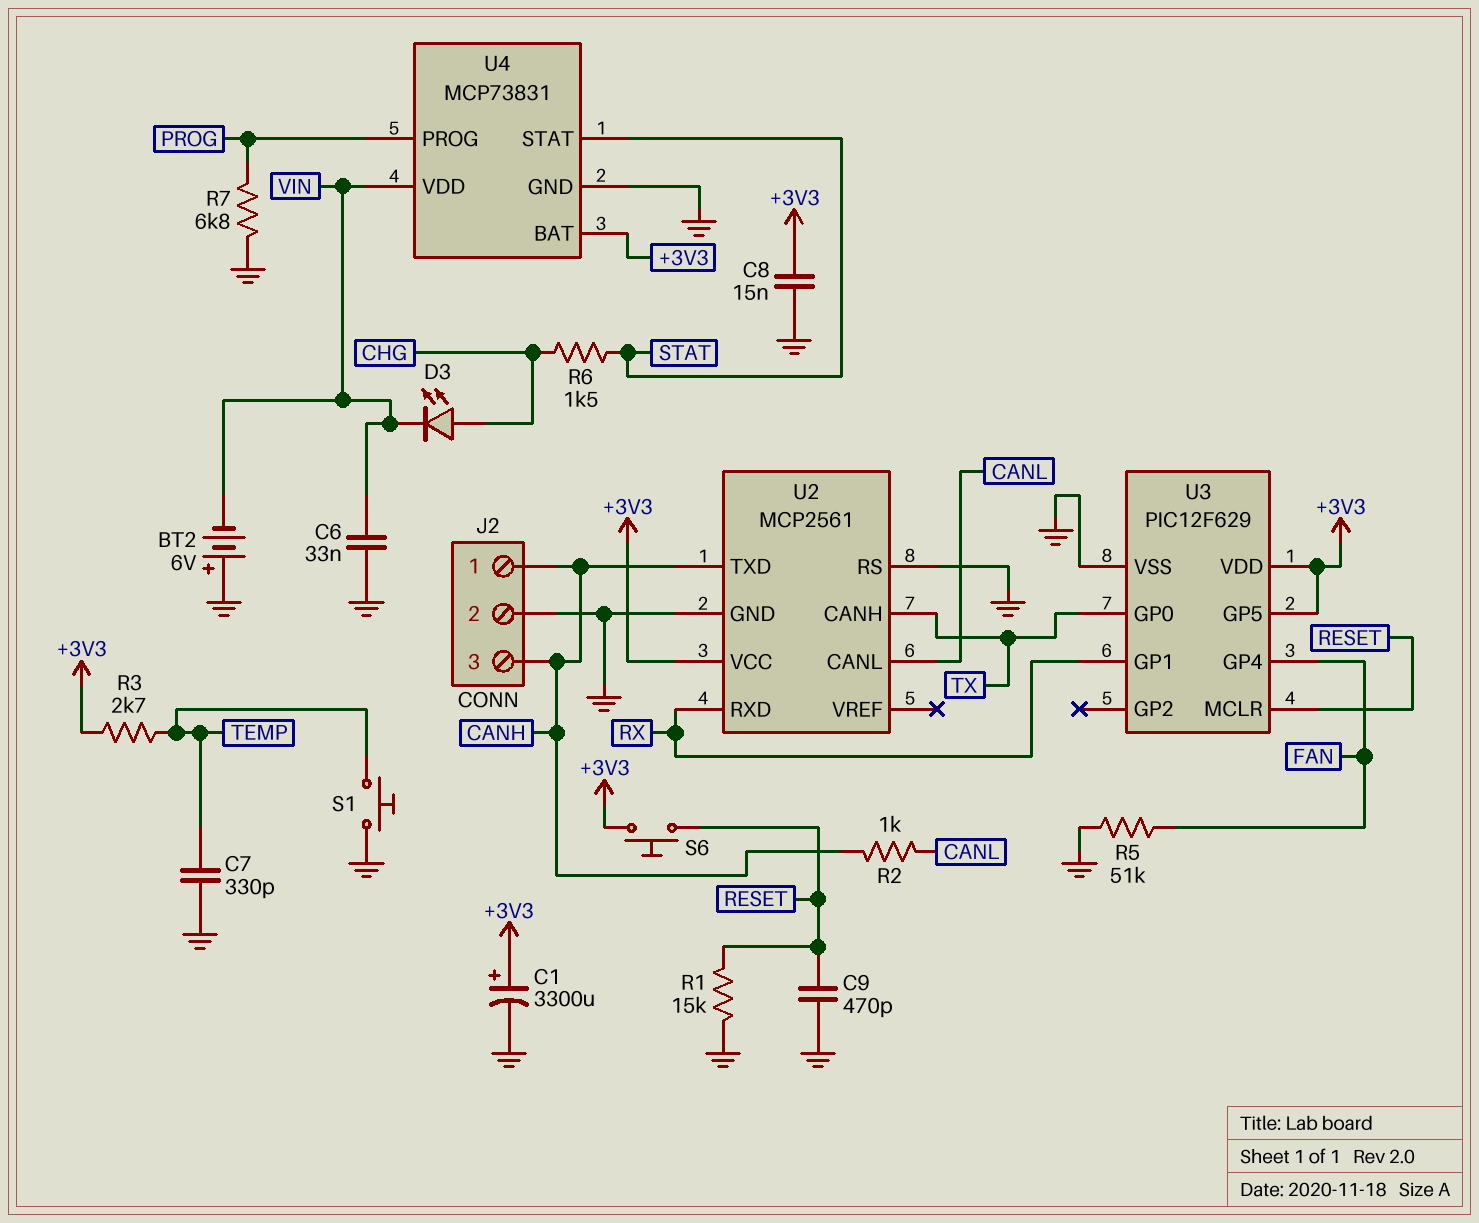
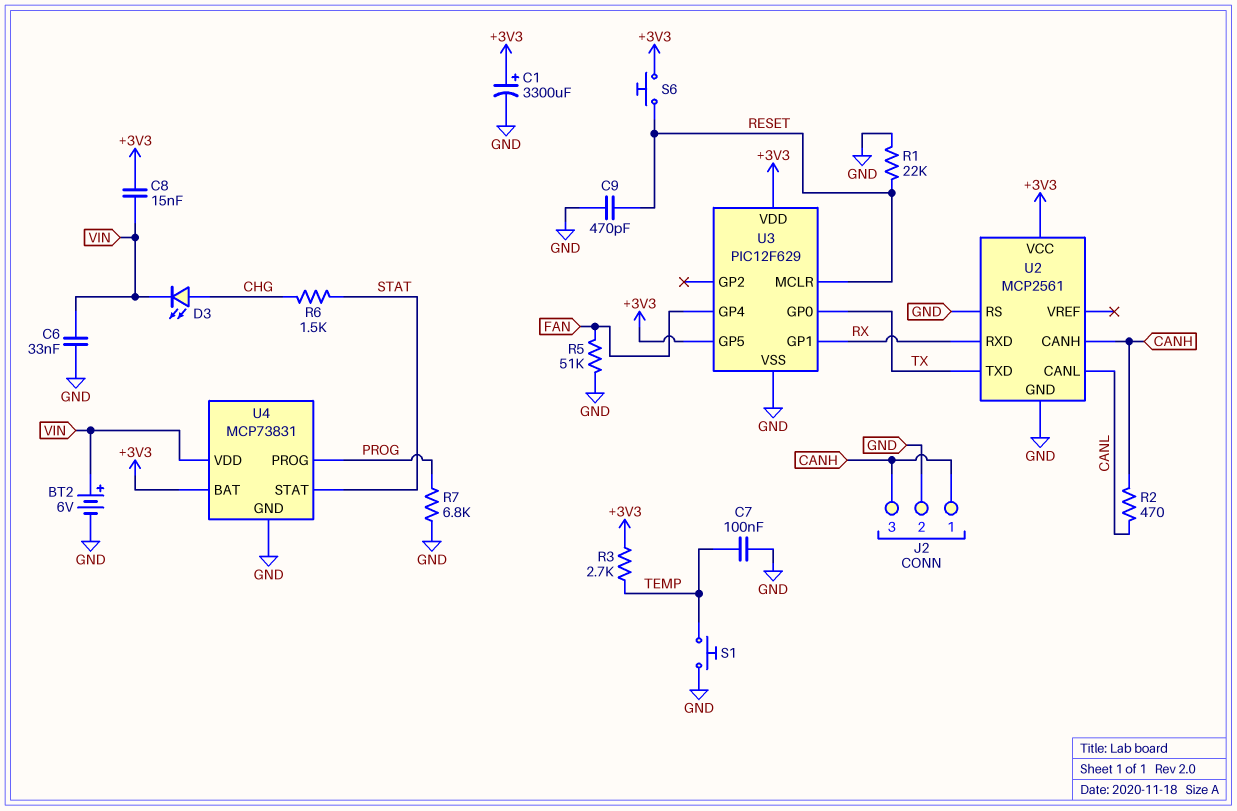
BT2: 6V (plus GND, minus VIN) -> 6V (plus VIN, minus GND)
C7: 330pF (GND, TEMP) -> 100nF (GND, TEMP)
C8: 15nF (+3V3, GND) -> 15nF (+3V3, VIN)
R1: 15k (GND, RESET) -> 22k (GND, RESET)
R2: 1k (CANH, CANL) -> 470 (CANH, CANL)
U2 pin CANH: TX -> CANH
U2 pin TXD: CANH -> TX

